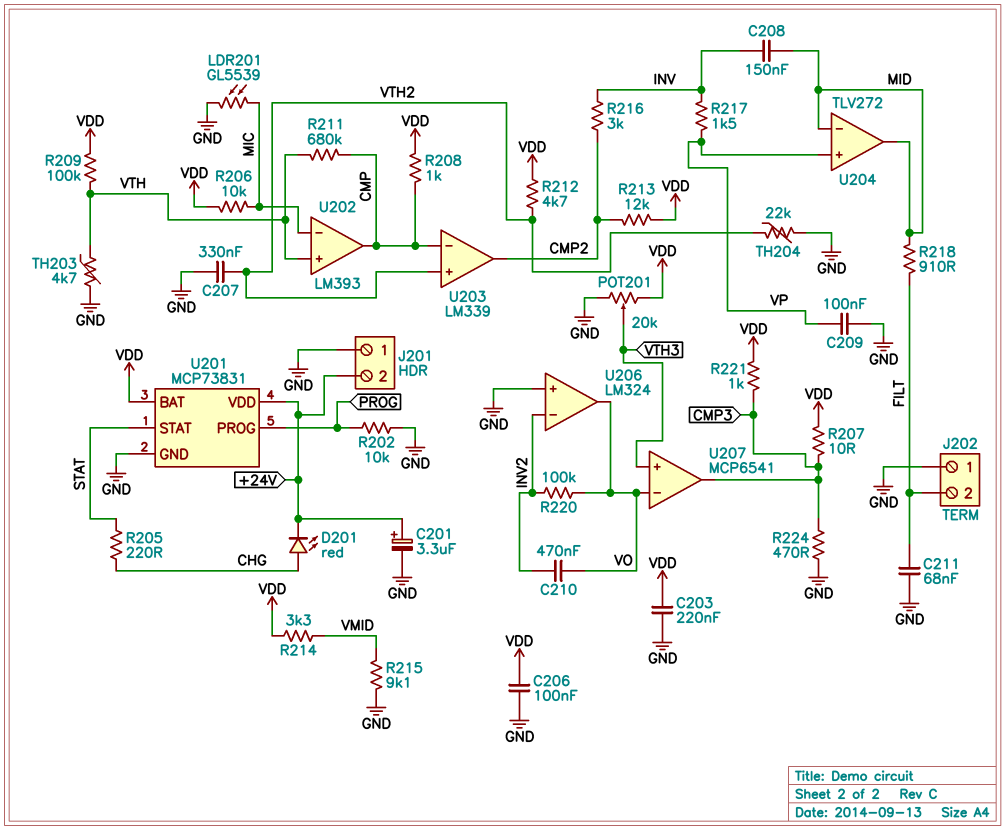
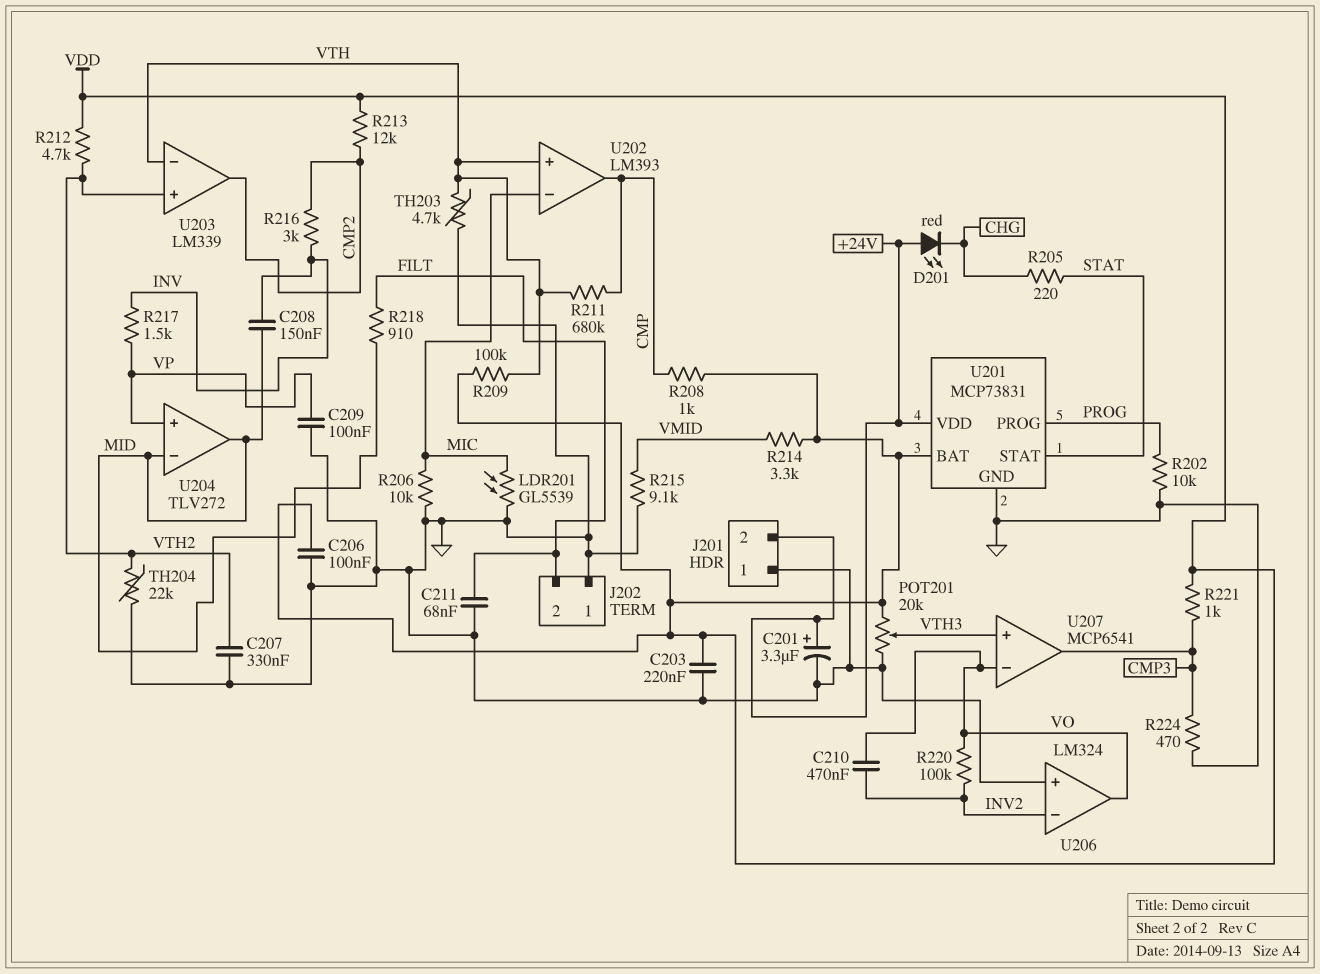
D201: LED red (A CHG, K +24V) -> LED red (A +24V, K CHG)
R206: 10k (MIC, VDD) -> 10k (GND, MIC)
R207: 10 (CMP3, VDD) -> none
U203 pin in-: CMP -> VTH

